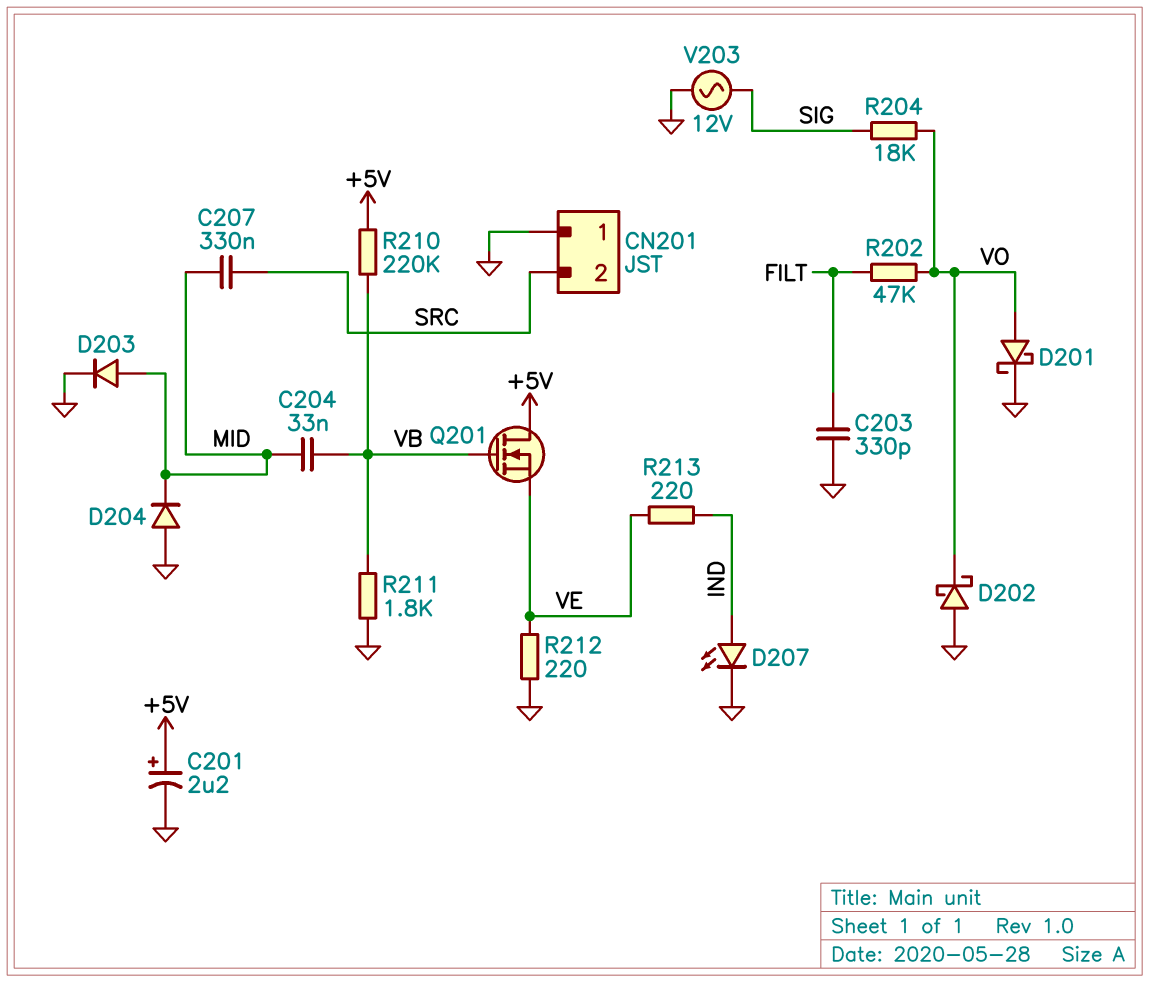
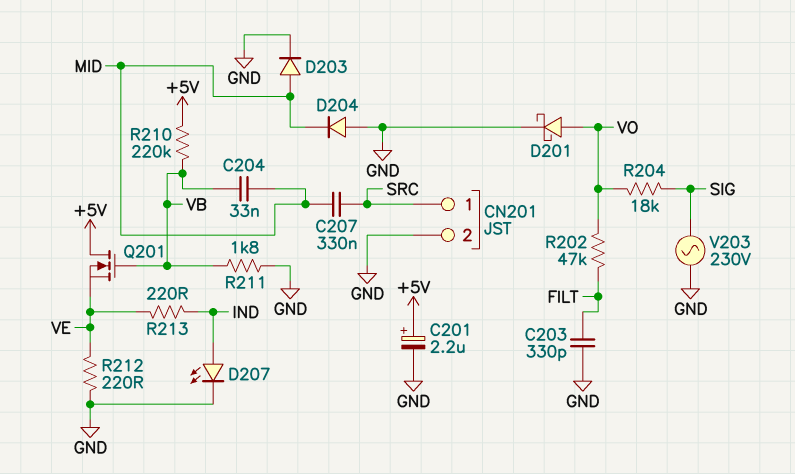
CN201 pin 1: GND -> SRC
CN201 pin 2: SRC -> GND
D202: schottky (A GND, K VO) -> none
V203: AC 12V (GND, SIG) -> AC 230V (GND, SIG)

